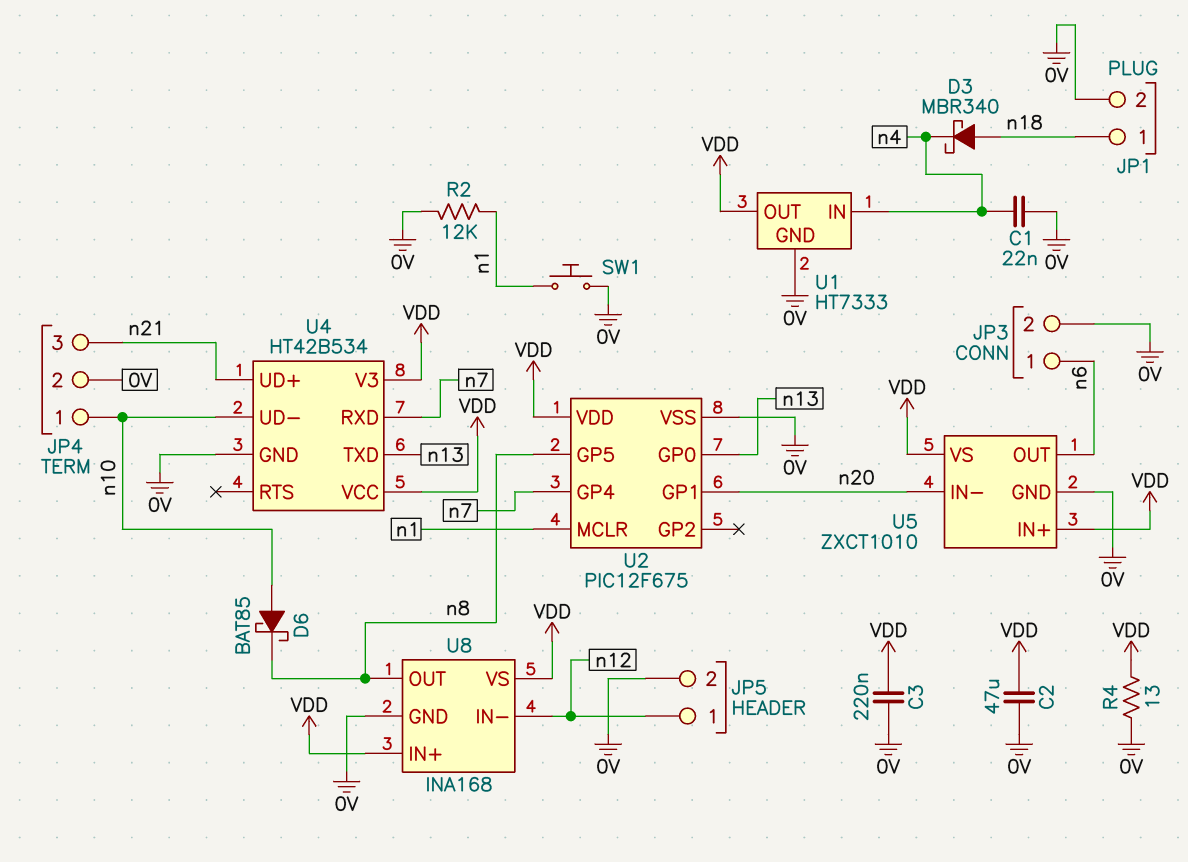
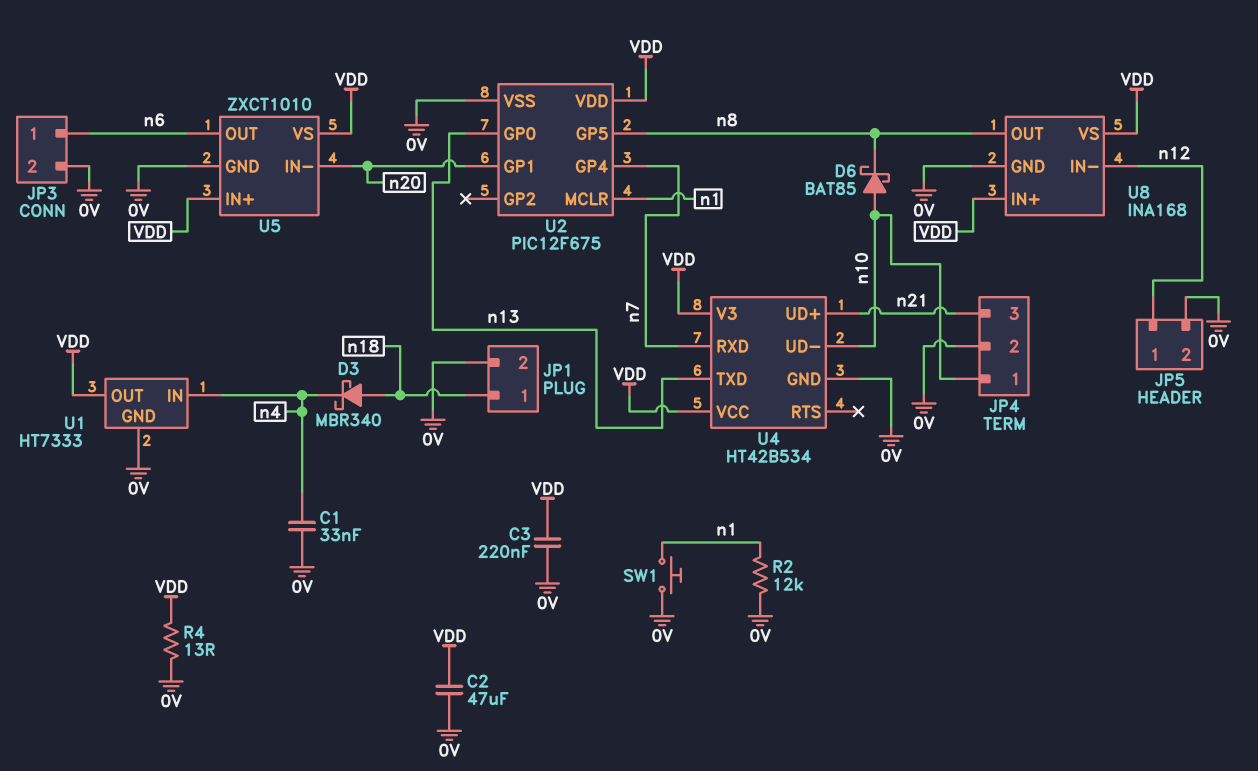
C1: 22nF (0V, n4) -> 33nF (0V, n4)

